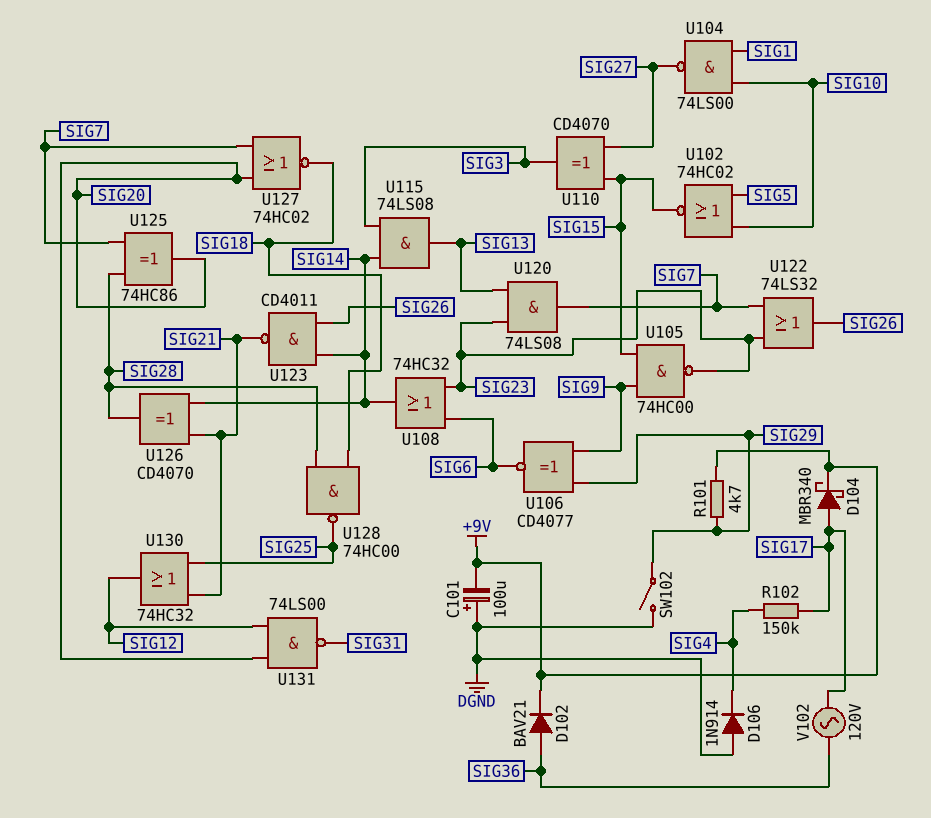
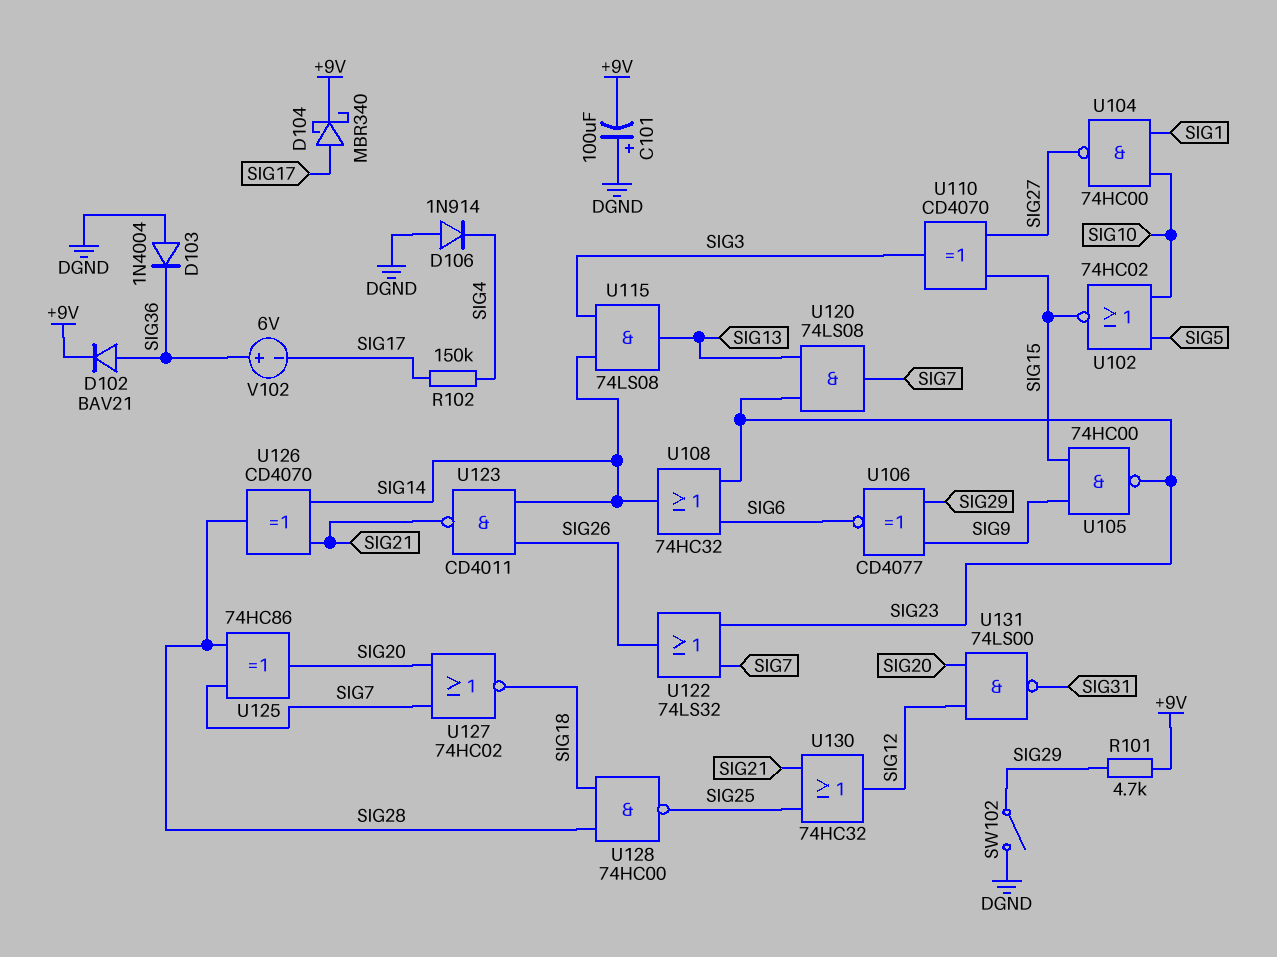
D103: none -> diode 1N4004 (A DGND, K SIG36)
U104: NAND 74LS00 (in SIG1, in SIG10, out SIG27) -> NAND 74HC00 (in SIG1, in SIG10, out SIG27)
V102: AC 120V (SIG17, SIG36) -> 6V (plus SIG36, minus SIG17)

